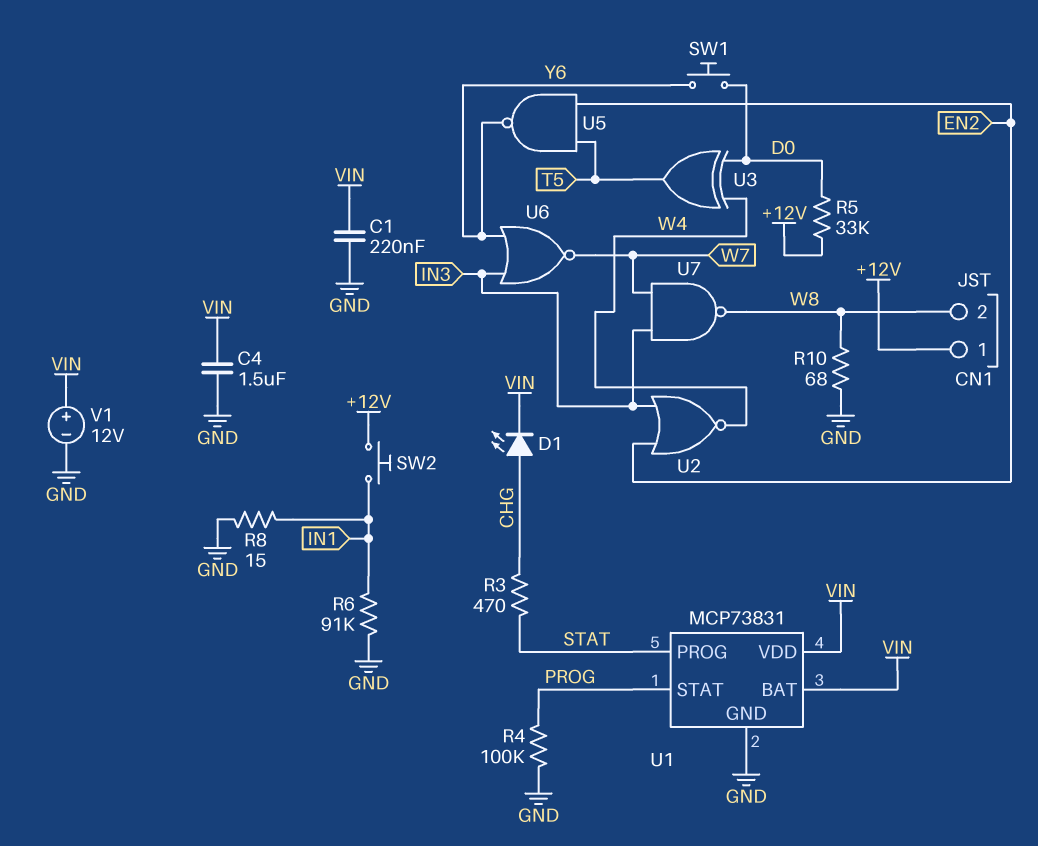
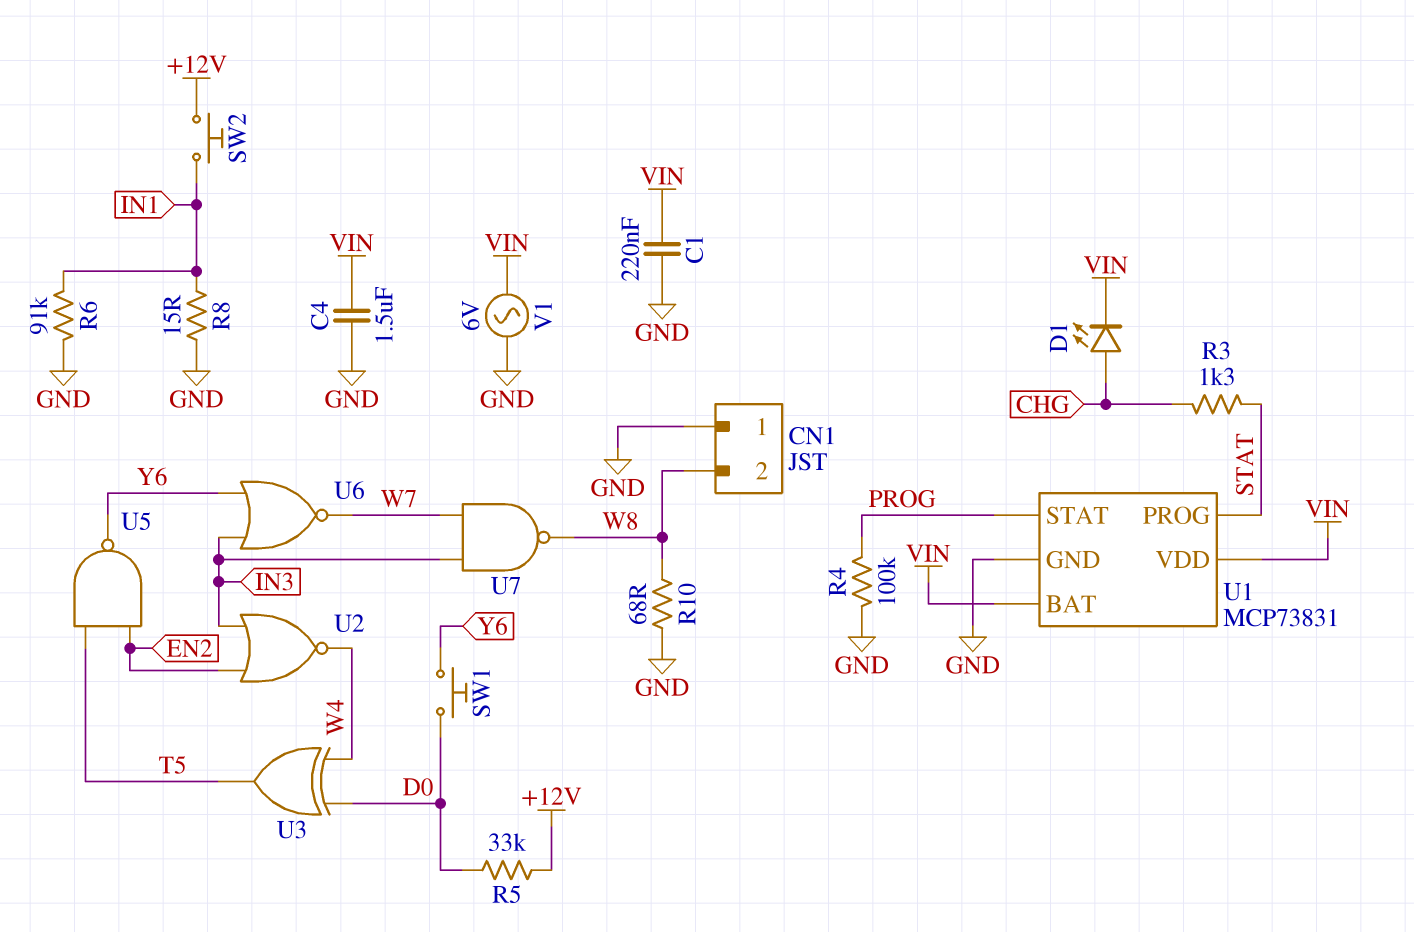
CN1 pin 1: +12V -> GND
R3: 470 (CHG, STAT) -> 1.3k (CHG, STAT)
V1: 12V (plus VIN, minus GND) -> AC 6V (GND, VIN)

